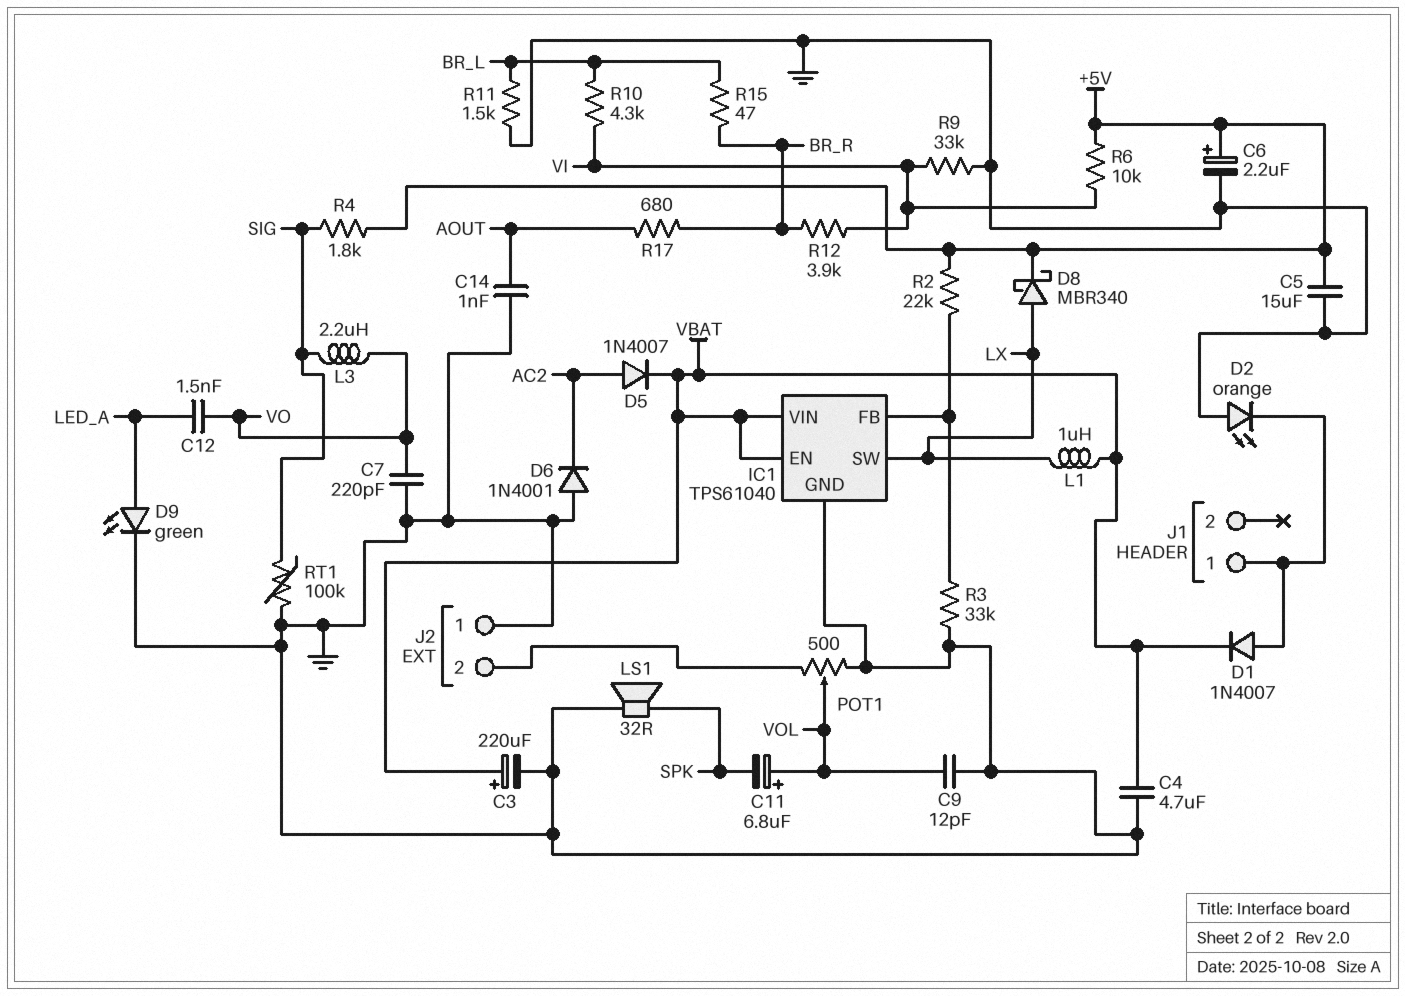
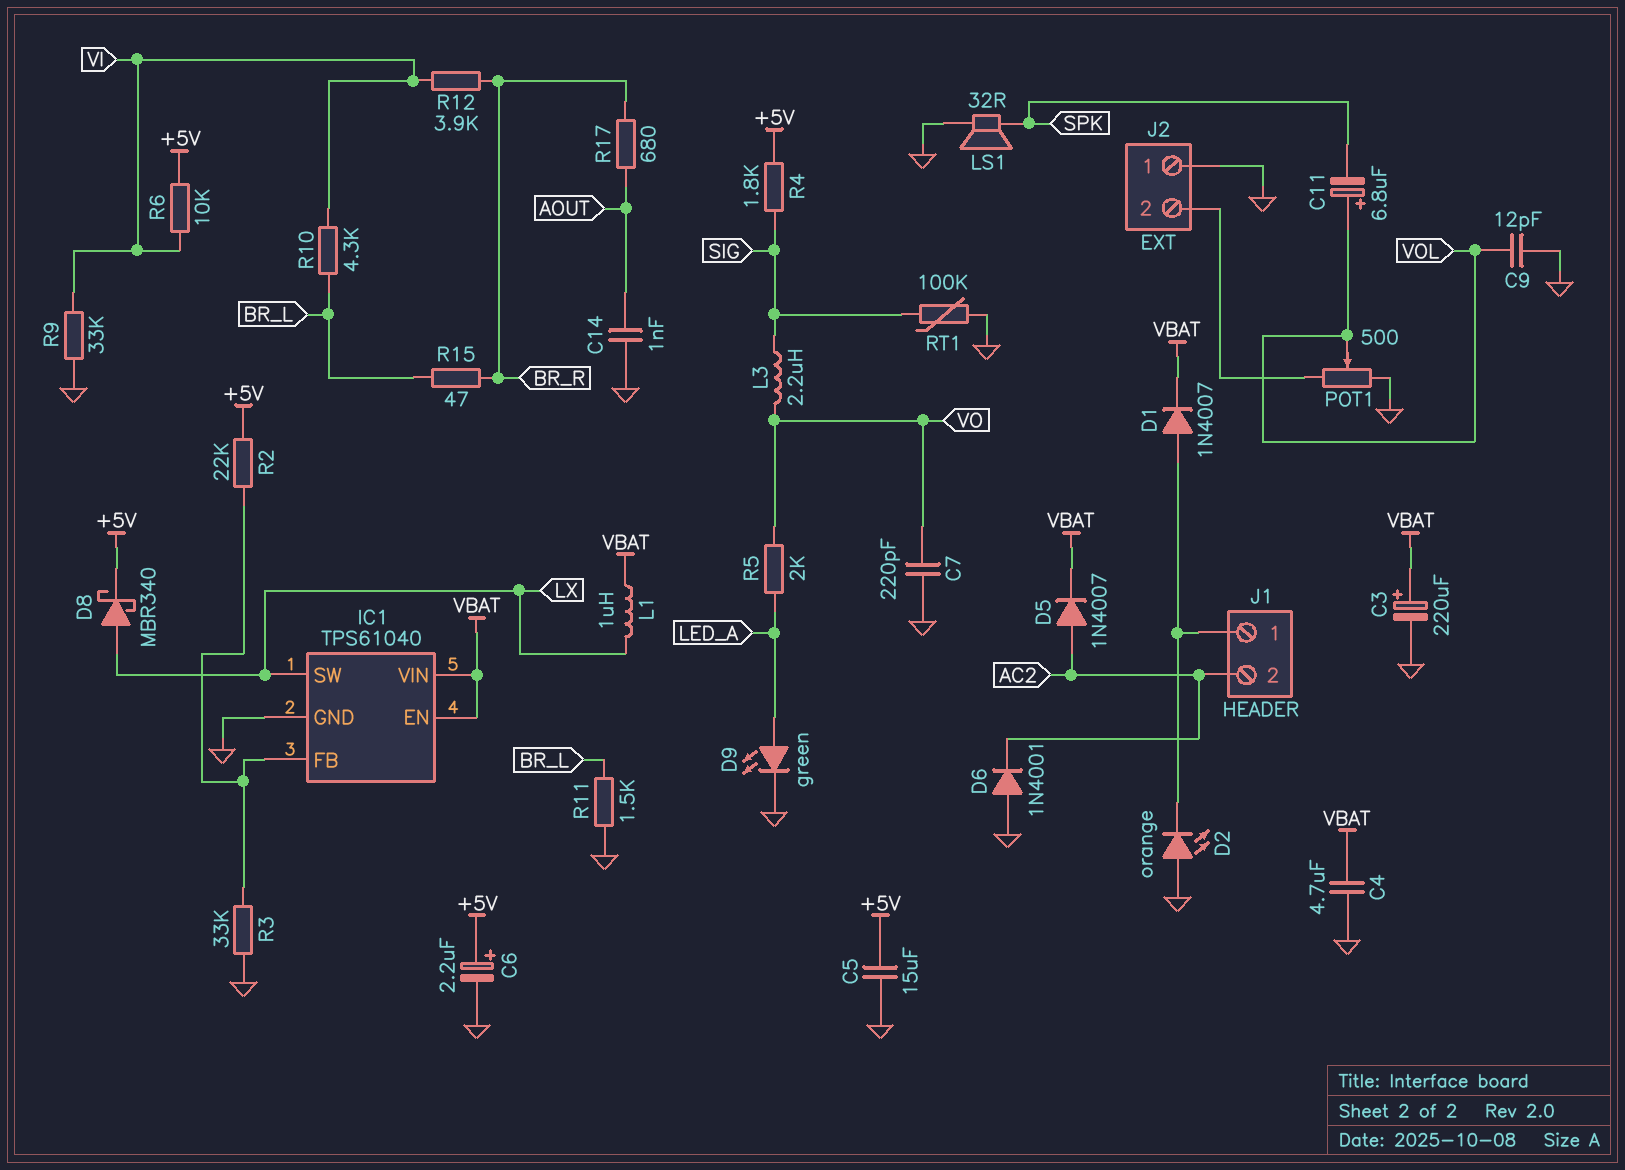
C12: 1.5nF (LED_A, VO) -> none
J1 pin 2: none -> AC2
R5: none -> 2k (LED_A, VO)

